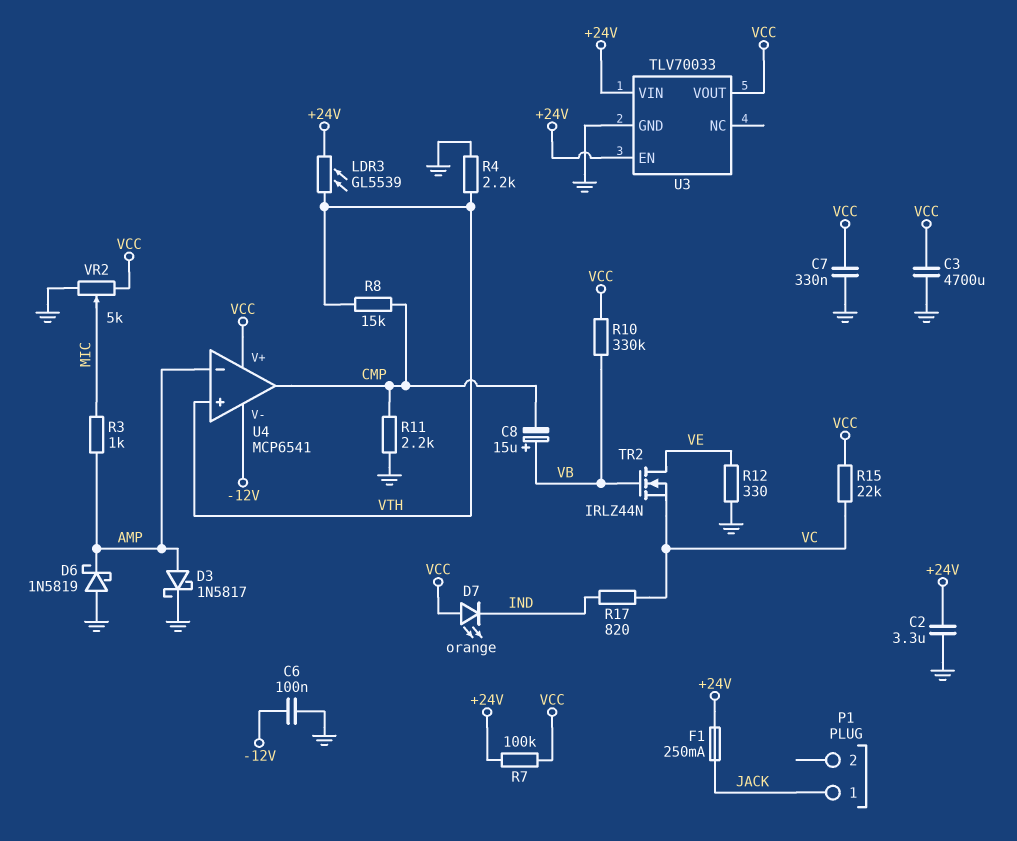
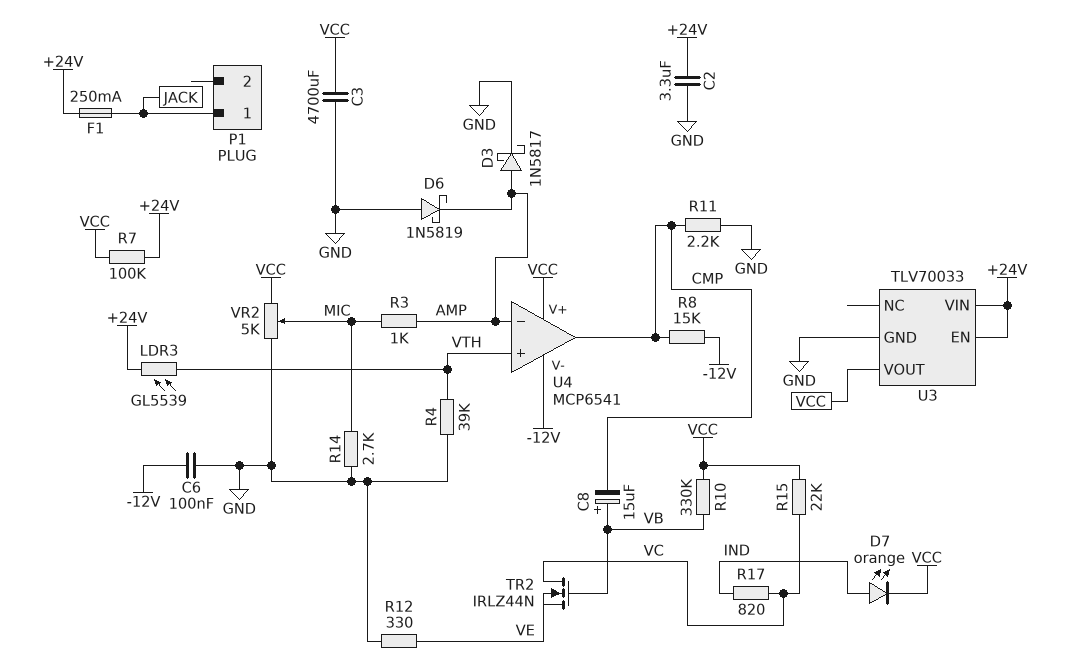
C7: 330nF (GND, VCC) -> none
D7: LED orange (A VCC, K IND) -> LED orange (A IND, K VCC)
R4: 2.2k (GND, VTH) -> 39k (GND, VTH)
R8: 15k (CMP, VTH) -> 15k (-12V, CMP)
R14: none -> 2.7k (GND, MIC)
TR2: NMOS IRLZ44N (G VB, D VE, S VC) -> NMOS IRLZ44N (G VB, D VC, S VE)

